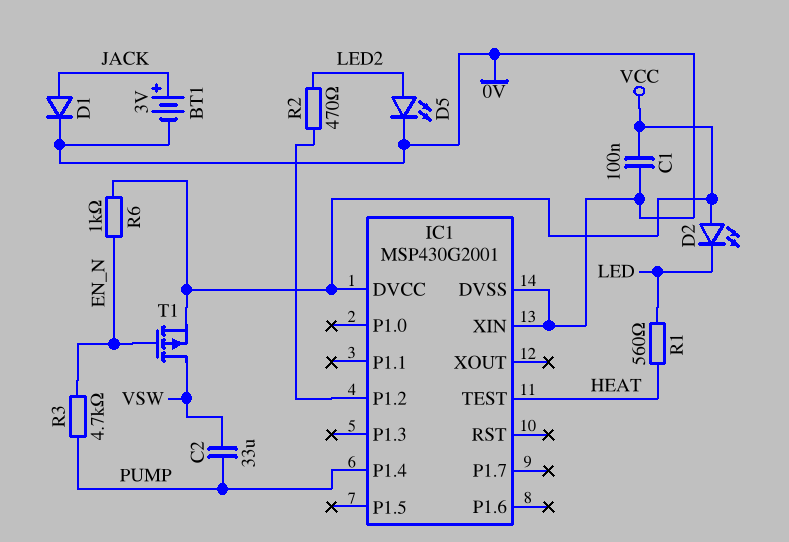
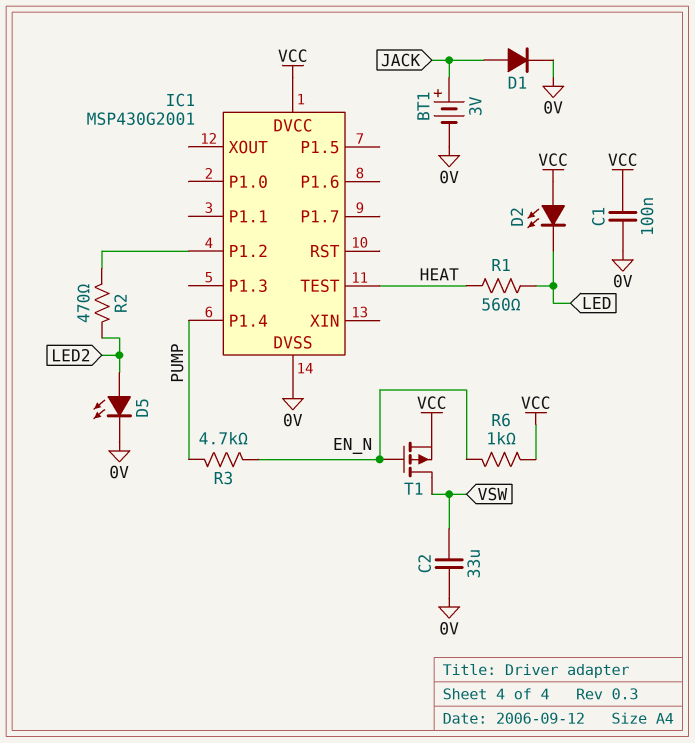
C2: 33uF (PUMP, VSW) -> 33uF (0V, VSW)
IC1 pin XIN: 0V -> none

